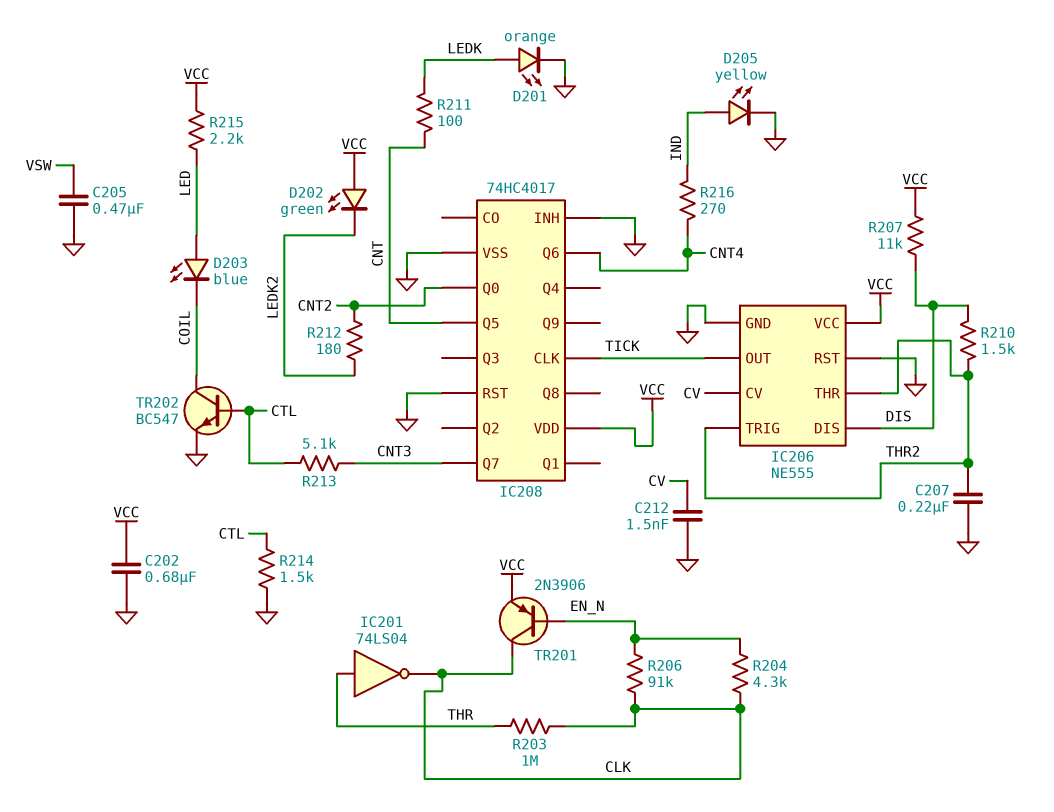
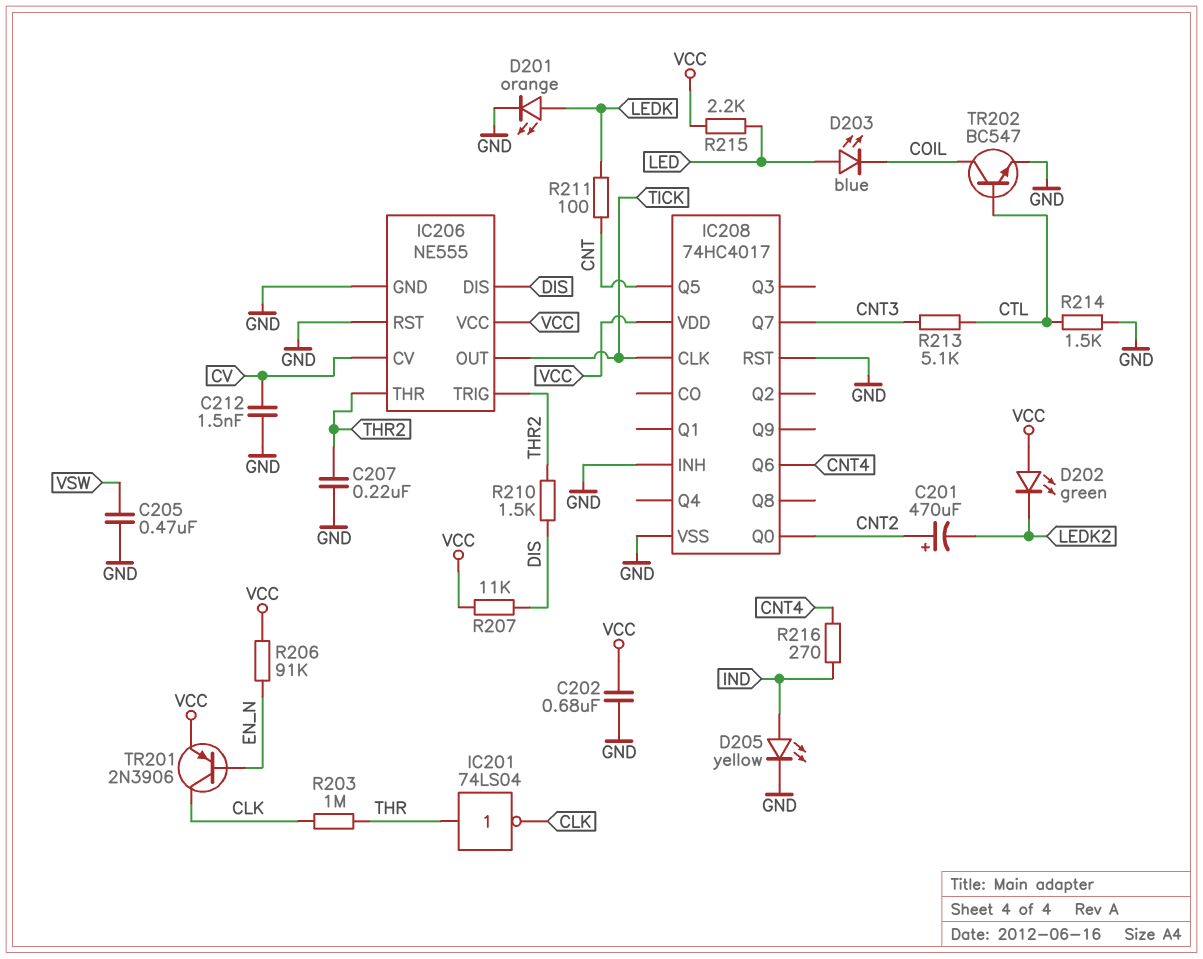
C201: none -> 470uF (plus CNT2, minus LEDK2)
R204: 4.3k (CLK, EN_N) -> none
R206: 91k (CLK, EN_N) -> 91k (EN_N, VCC)
R212: 180 (CNT2, LEDK2) -> none

